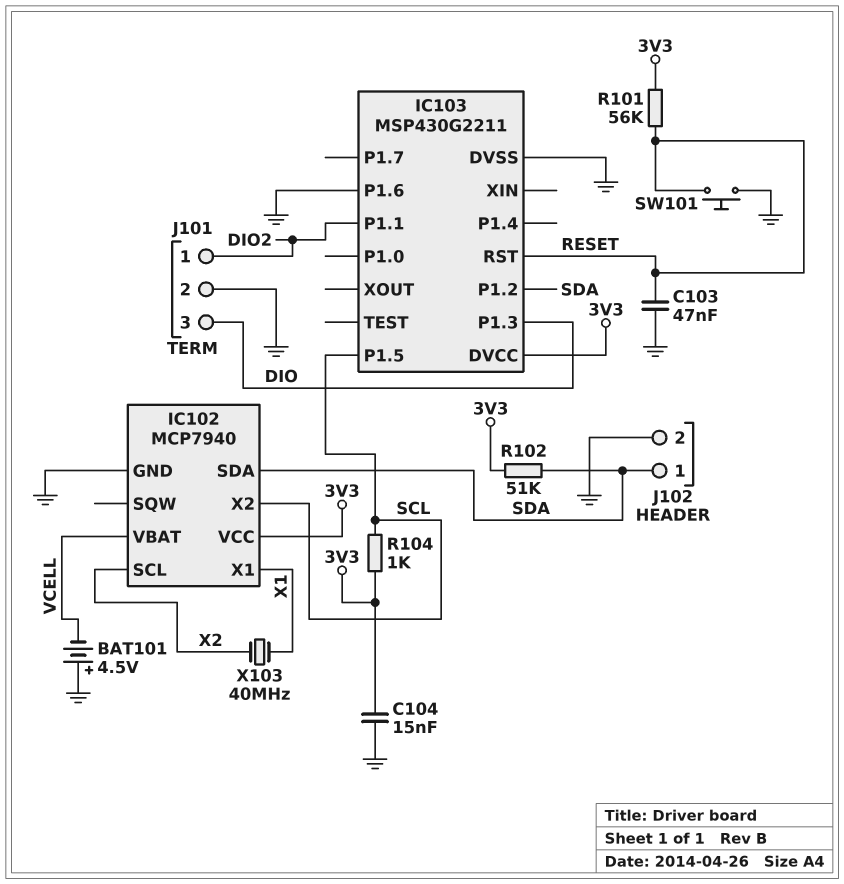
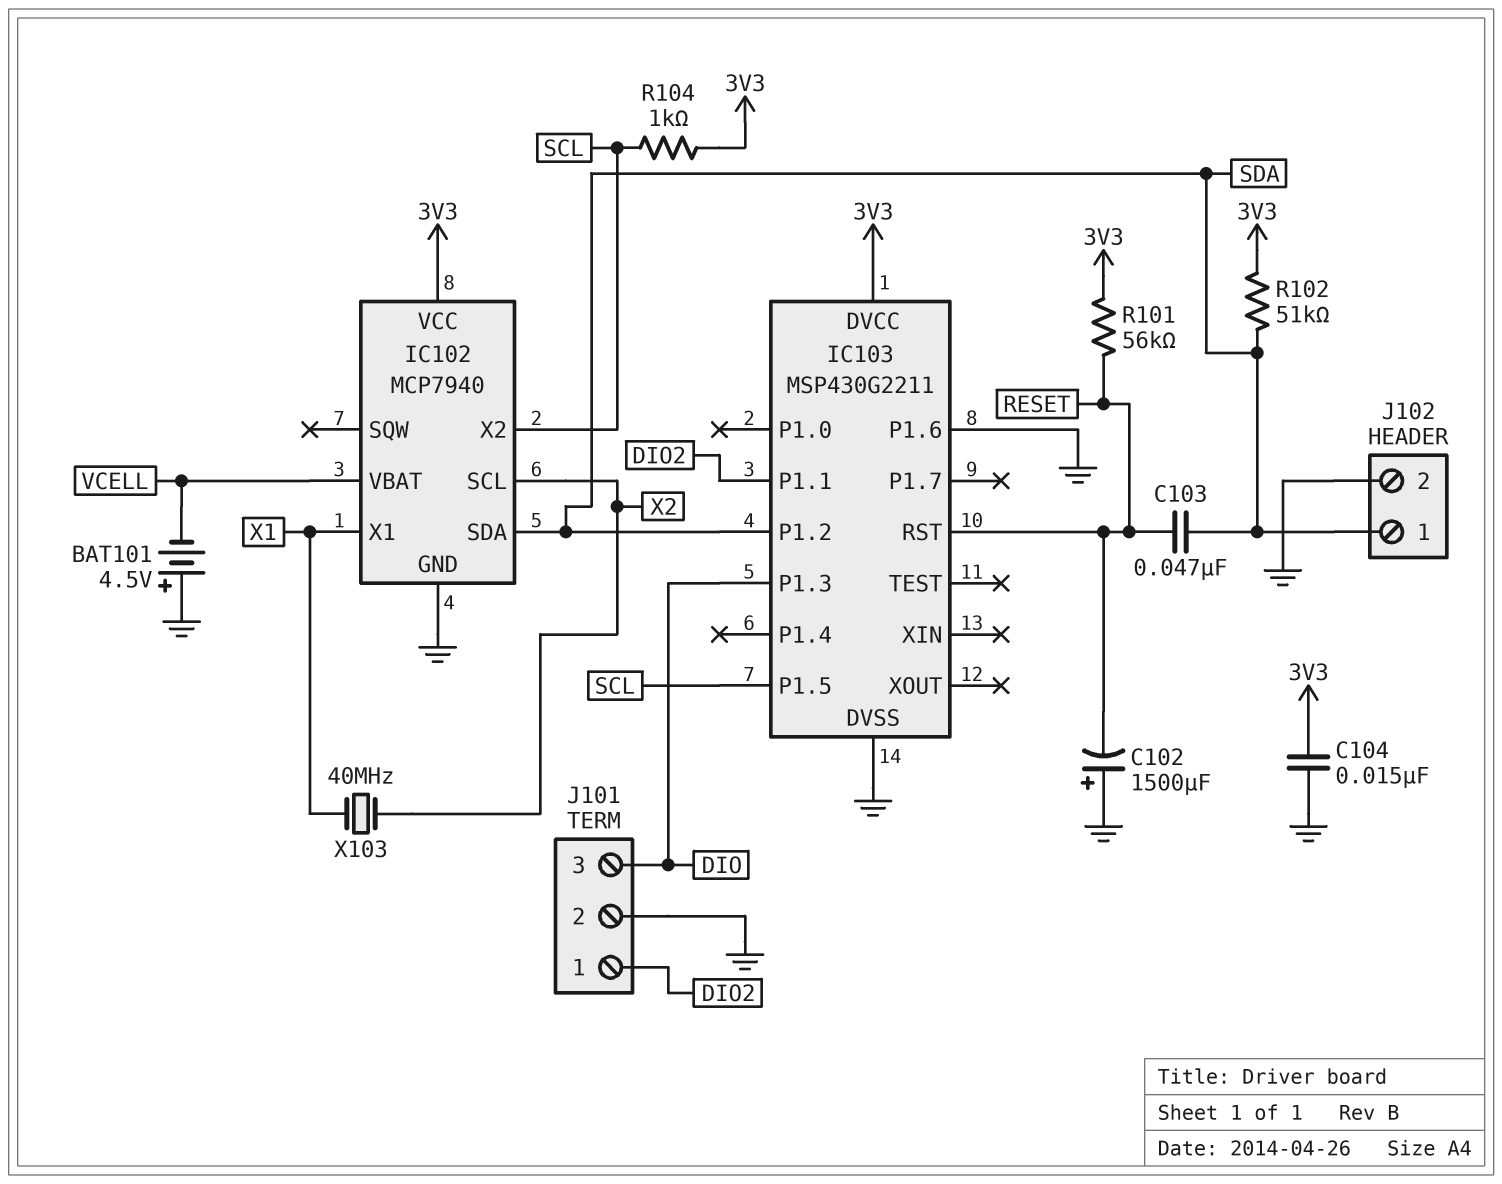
C102: none -> 1500uF (plus GND, minus RESET)
C103: 47nF (GND, RESET) -> 47nF (RESET, SDA)
SW101: button (GND, RESET) -> none

